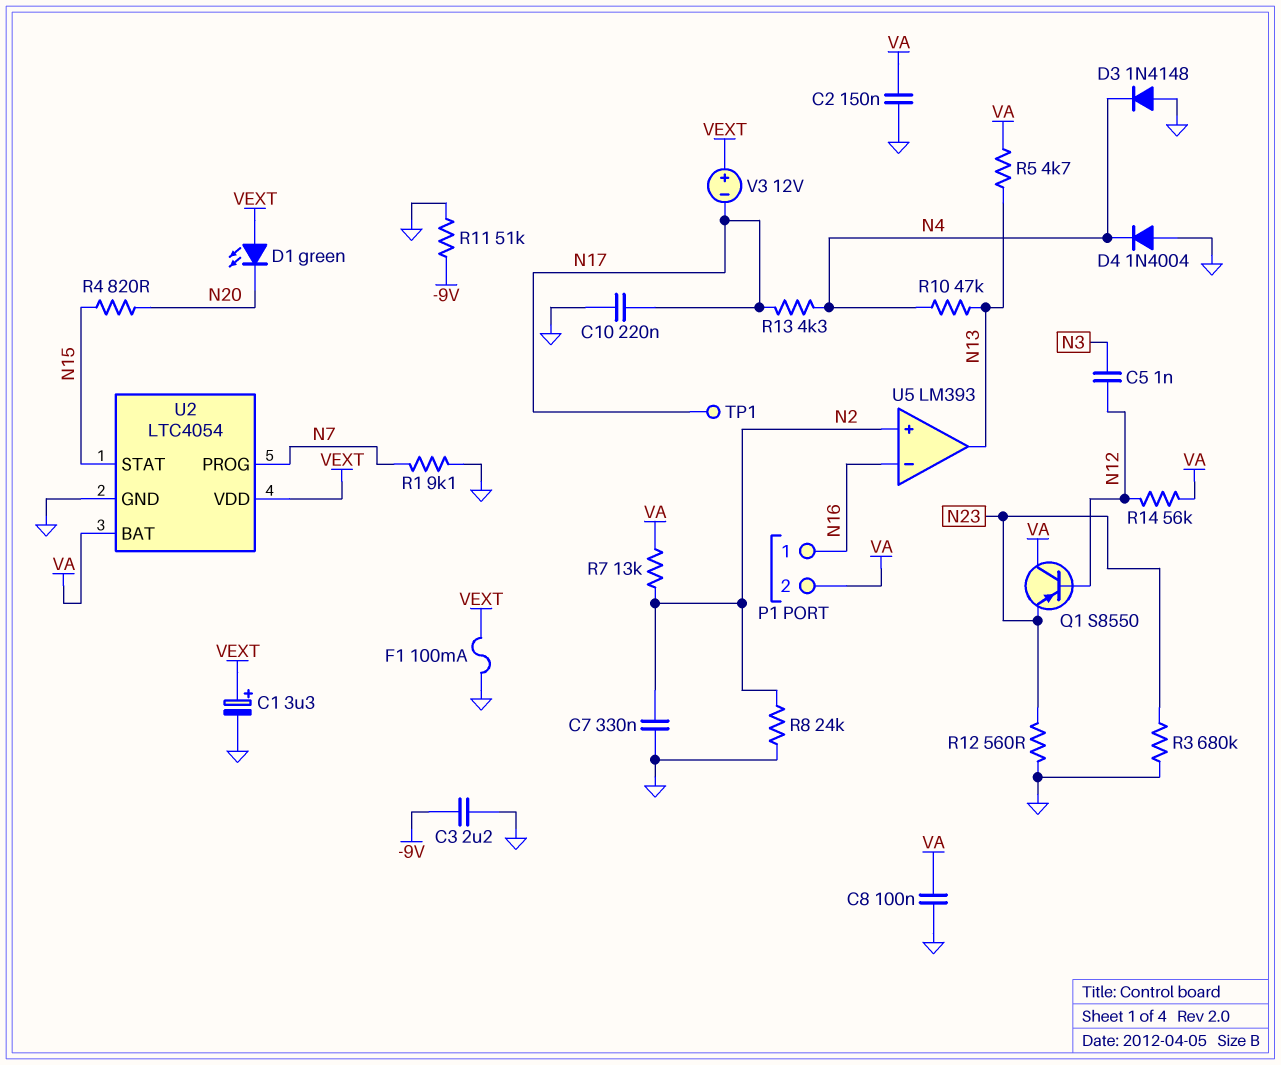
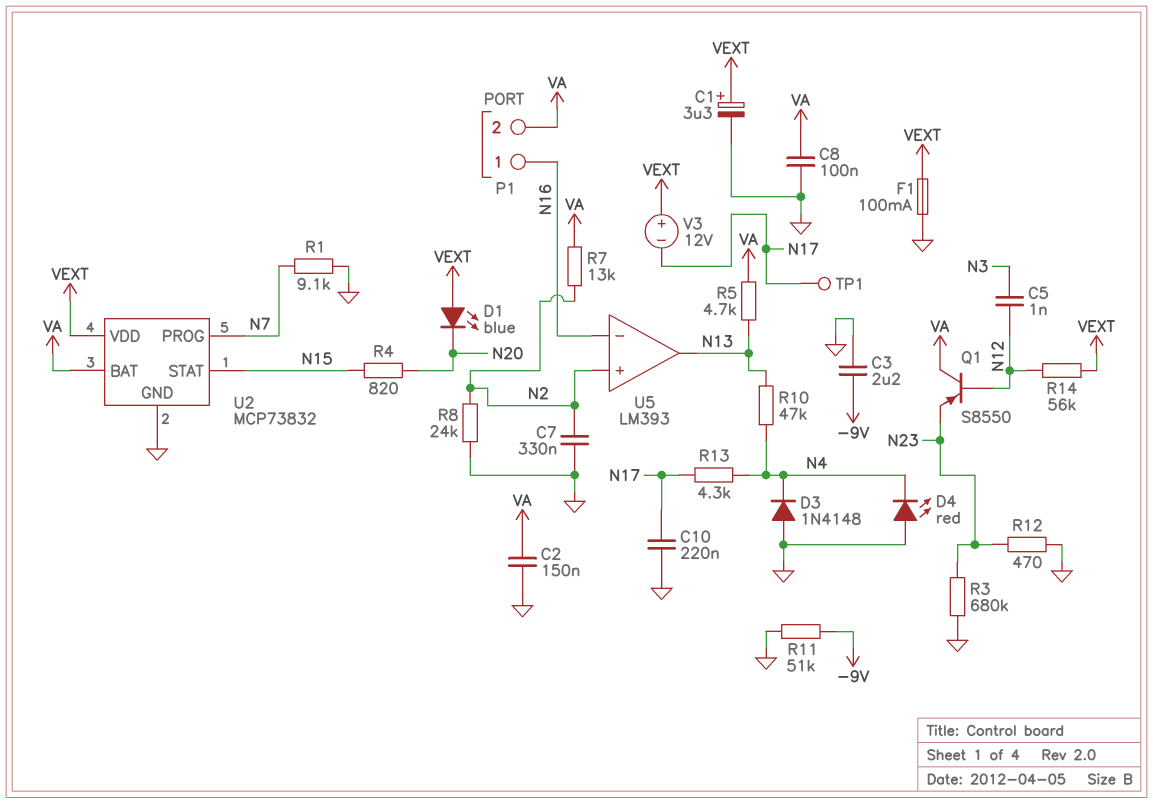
D1: LED green (A VEXT, K N20) -> LED blue (A VEXT, K N20)
D4: diode 1N4004 (A GND, K N4) -> LED red (A GND, K N4)
R12: 560 (GND, N23) -> 470 (GND, N23)
R14: 56k (N12, VA) -> 56k (N12, VEXT)
U2: LTC4054 -> MCP73832

